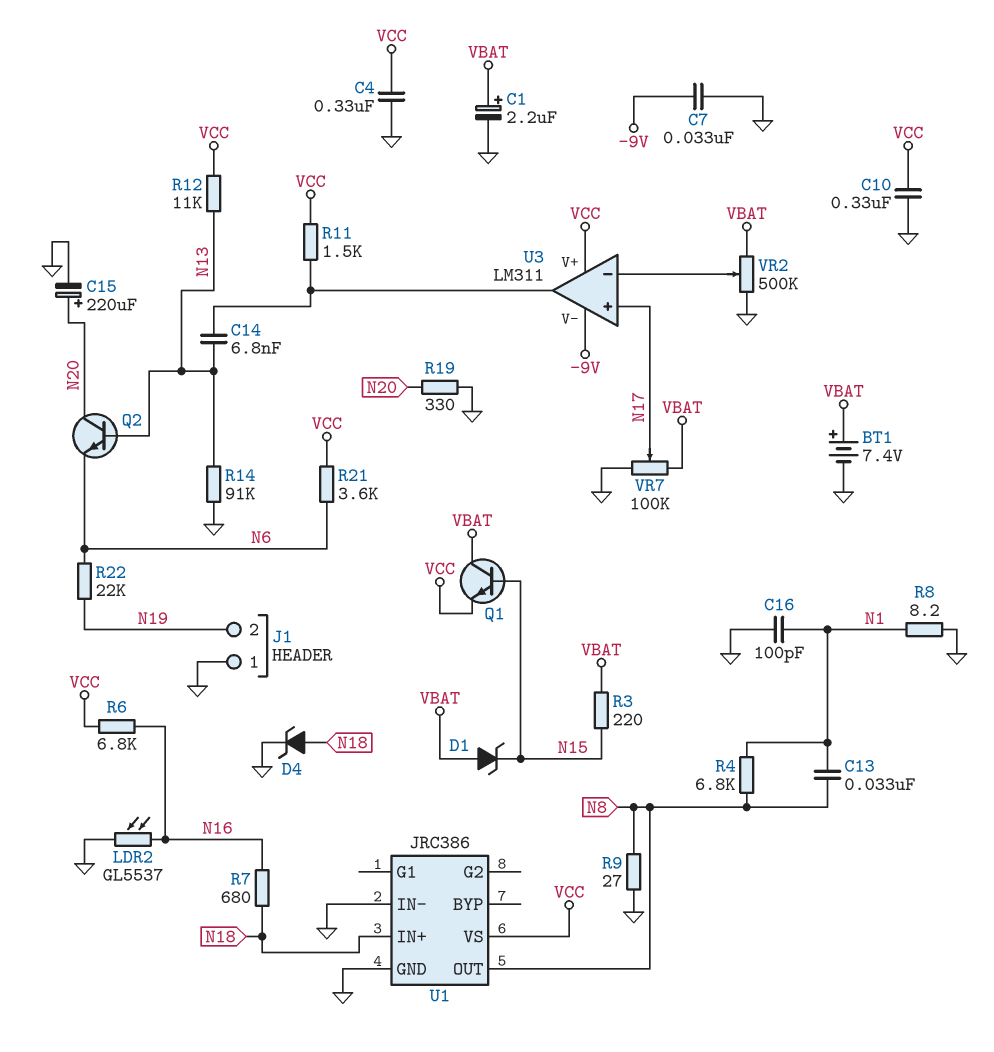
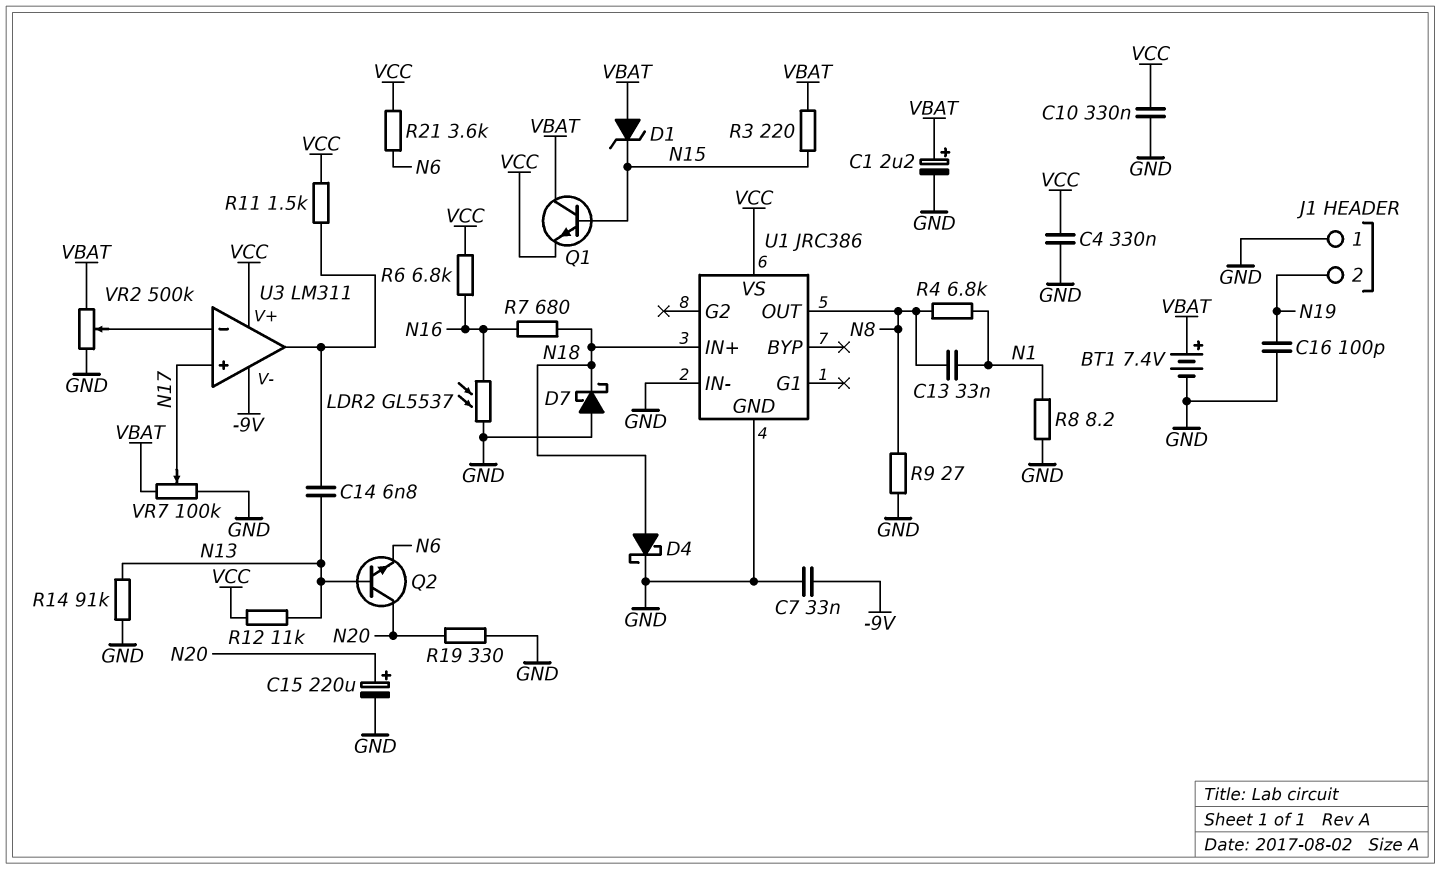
C16: 100pF (GND, N1) -> 100pF (GND, N19)
D4: zener (A N18, K GND) -> schottky (A N18, K GND)
D7: none -> schottky (A GND, K N18)
R22: 22k (N6, N19) -> none

